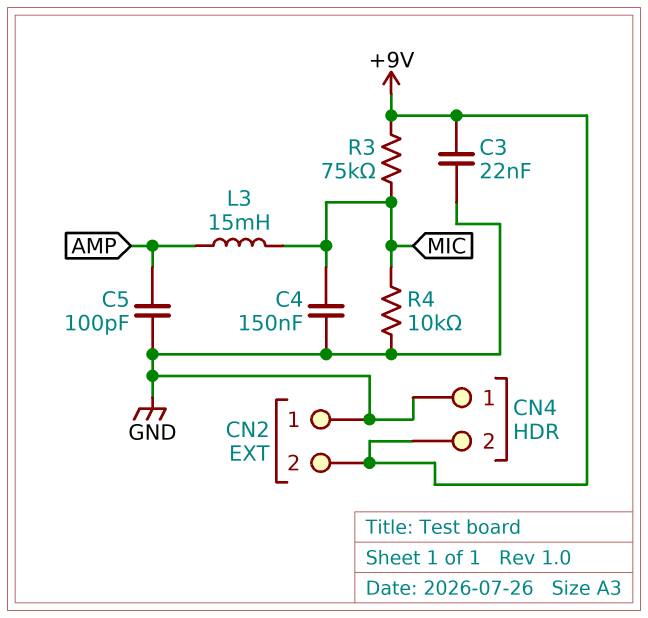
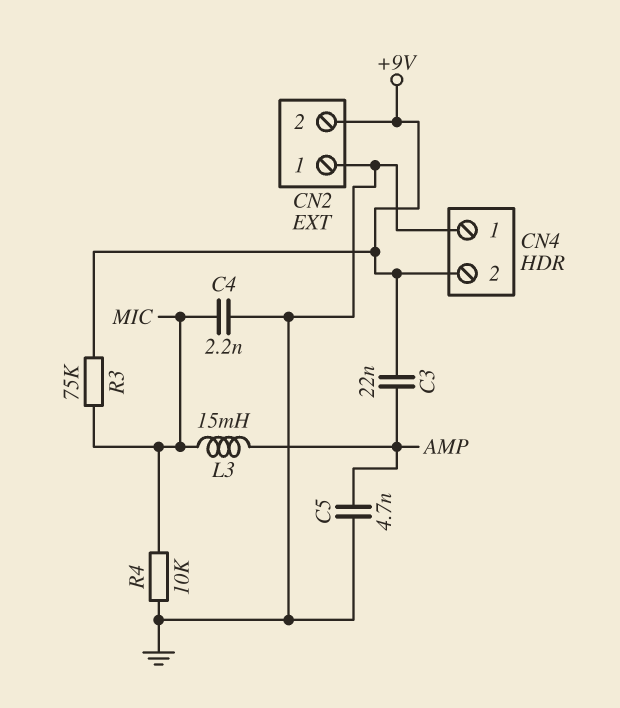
C3: 22nF (+9V, GND) -> 22nF (+9V, AMP)
C4: 150nF (GND, MIC) -> 2.2nF (GND, MIC)
C5: 100pF (AMP, GND) -> 4.7nF (AMP, GND)

